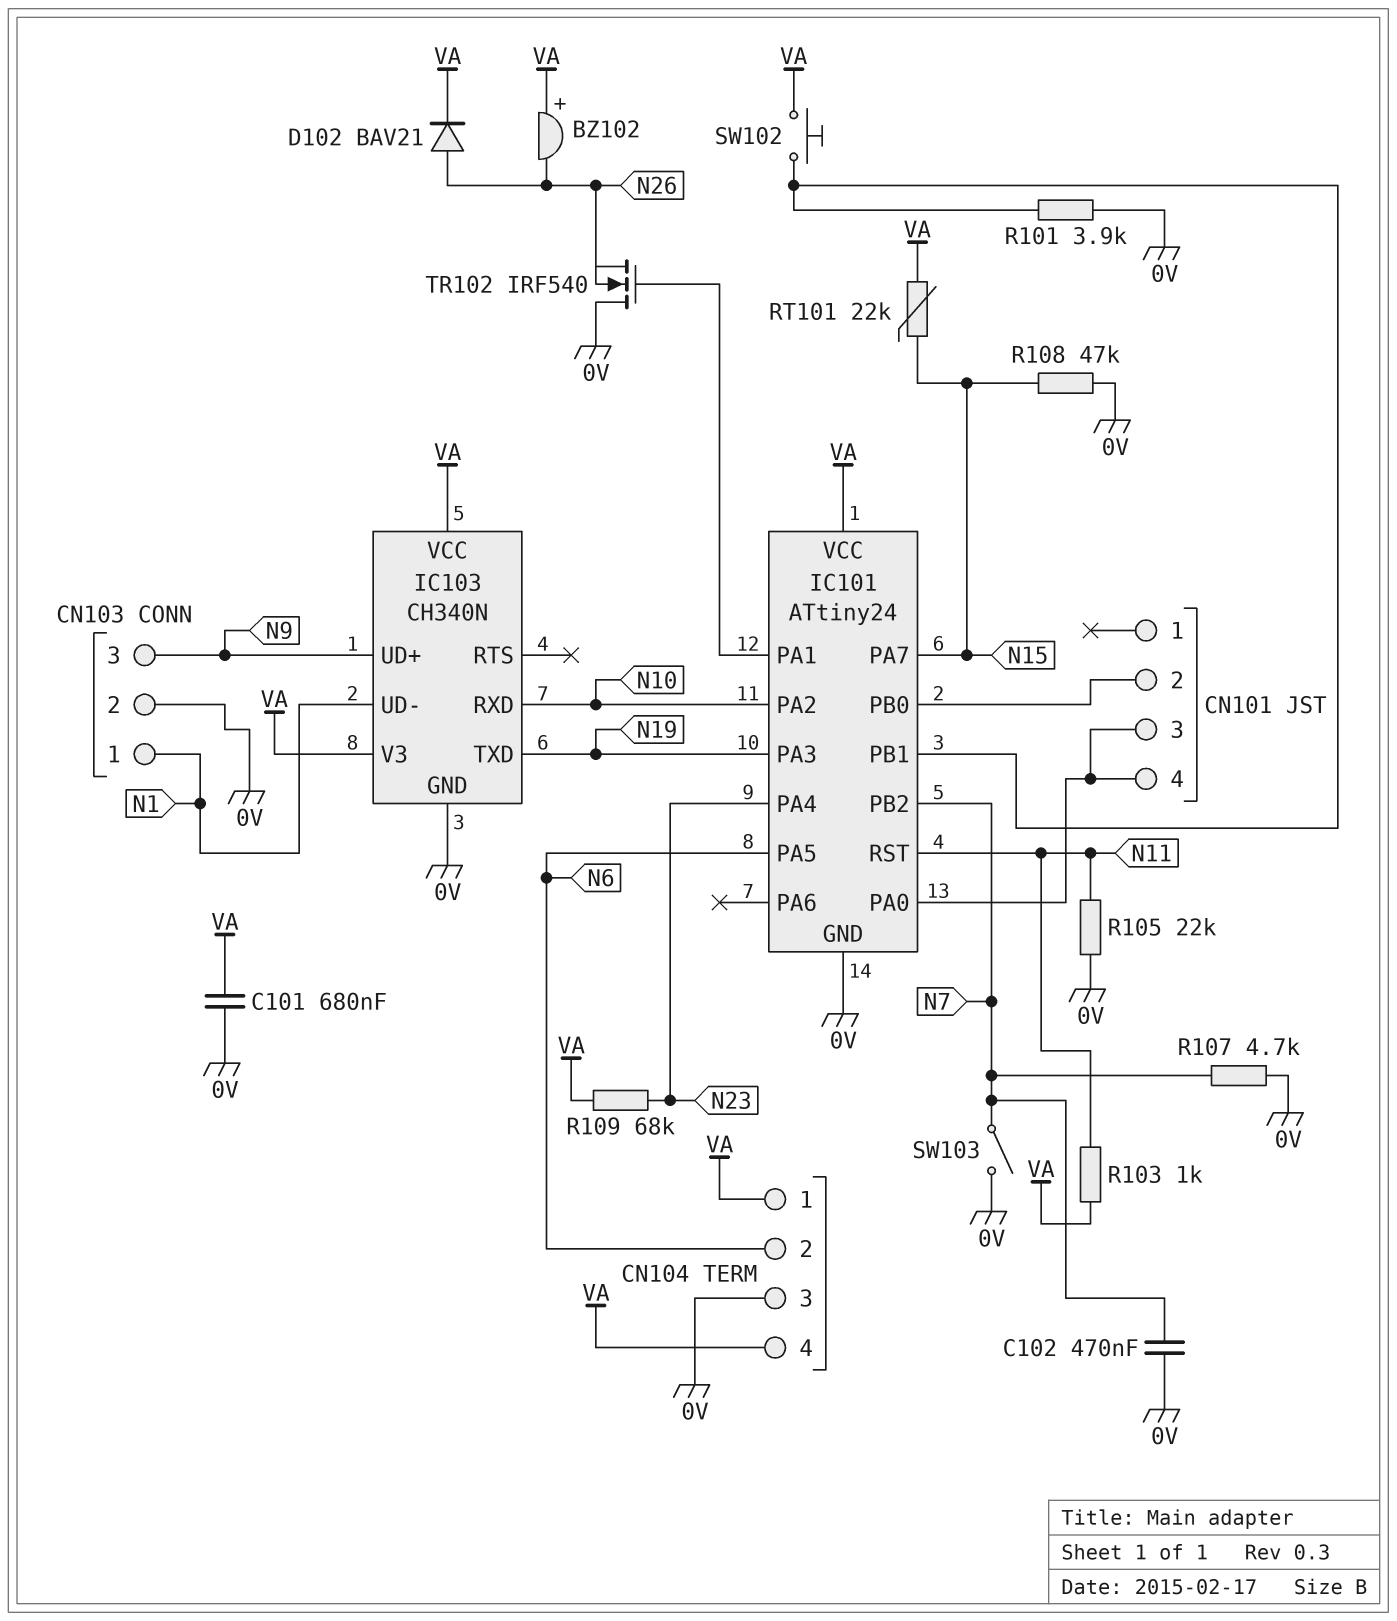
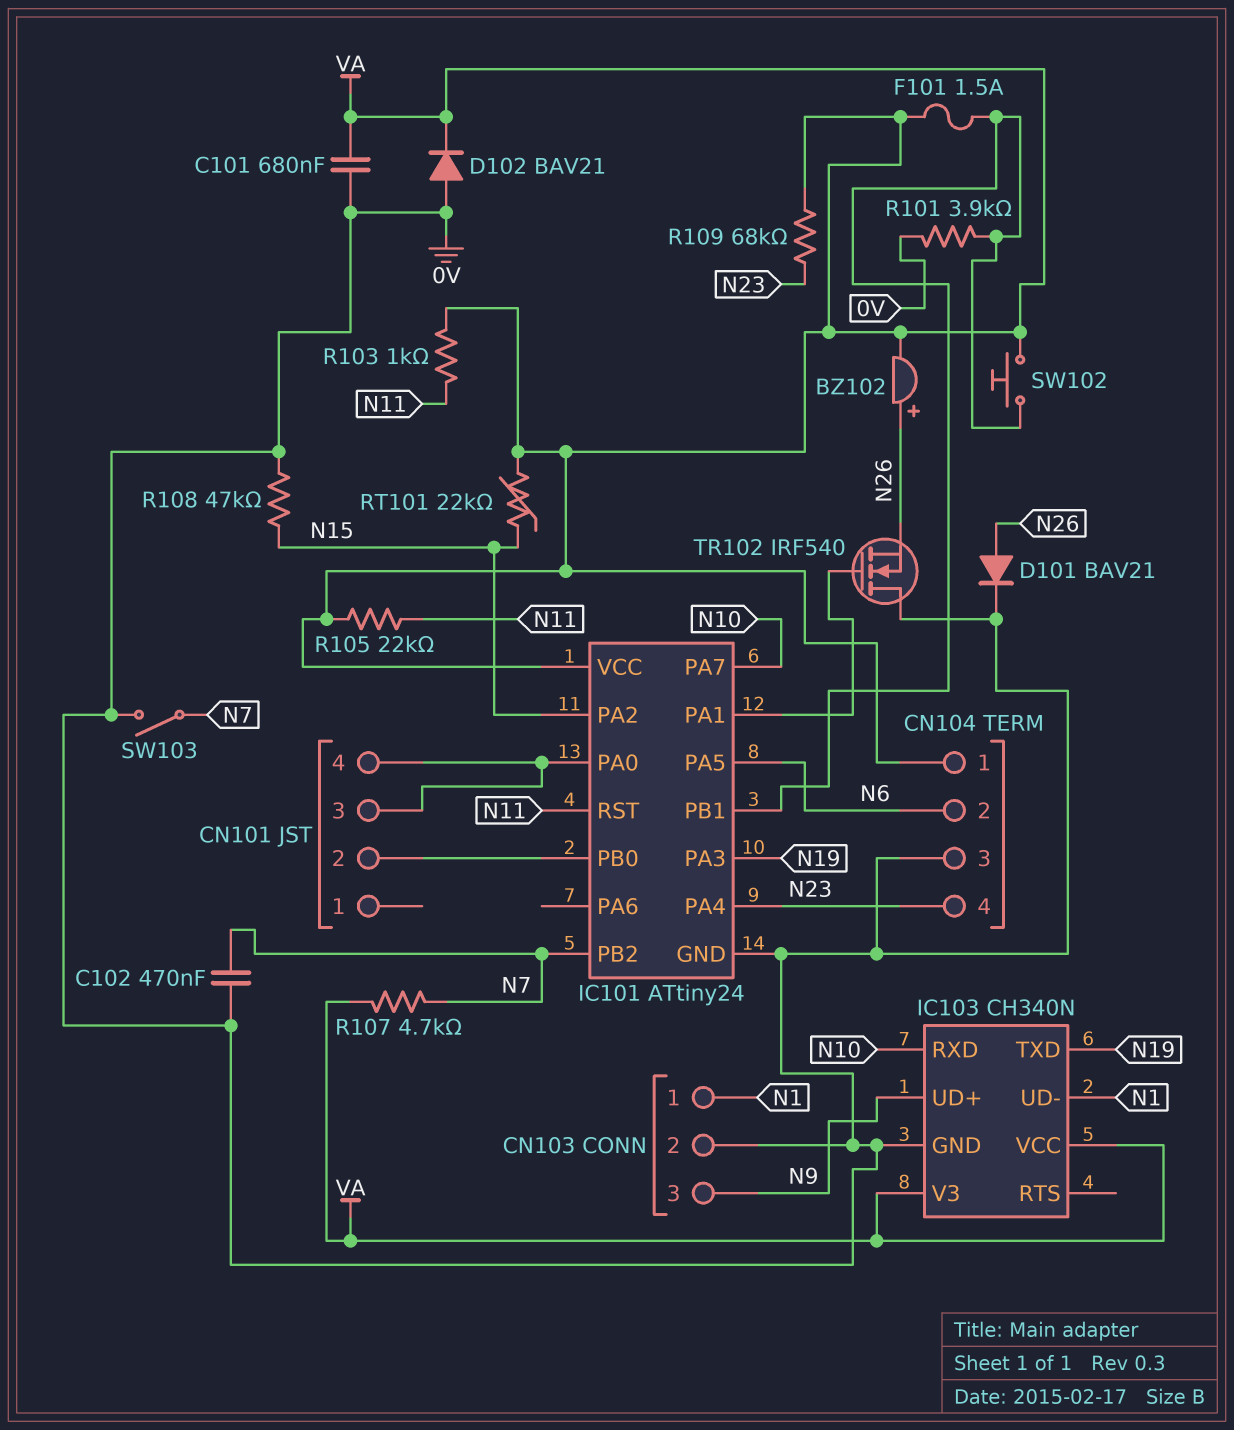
BZ102: buzzer (plus VA, minus N26) -> buzzer (plus N26, minus VA)
CN104 pin 4: VA -> N23
D101: none -> diode BAV21 (A N26, K 0V)
D102: diode BAV21 (A N26, K VA) -> diode BAV21 (A 0V, K VA)
F101: none -> 1.5A (IC101/PB1, VA)
IC101 pin PA2: N10 -> N15
IC101 pin PA7: N15 -> N10
R105: 22k (0V, N11) -> 22k (N11, VA)
R107: 4.7k (0V, N7) -> 4.7k (N7, VA)

